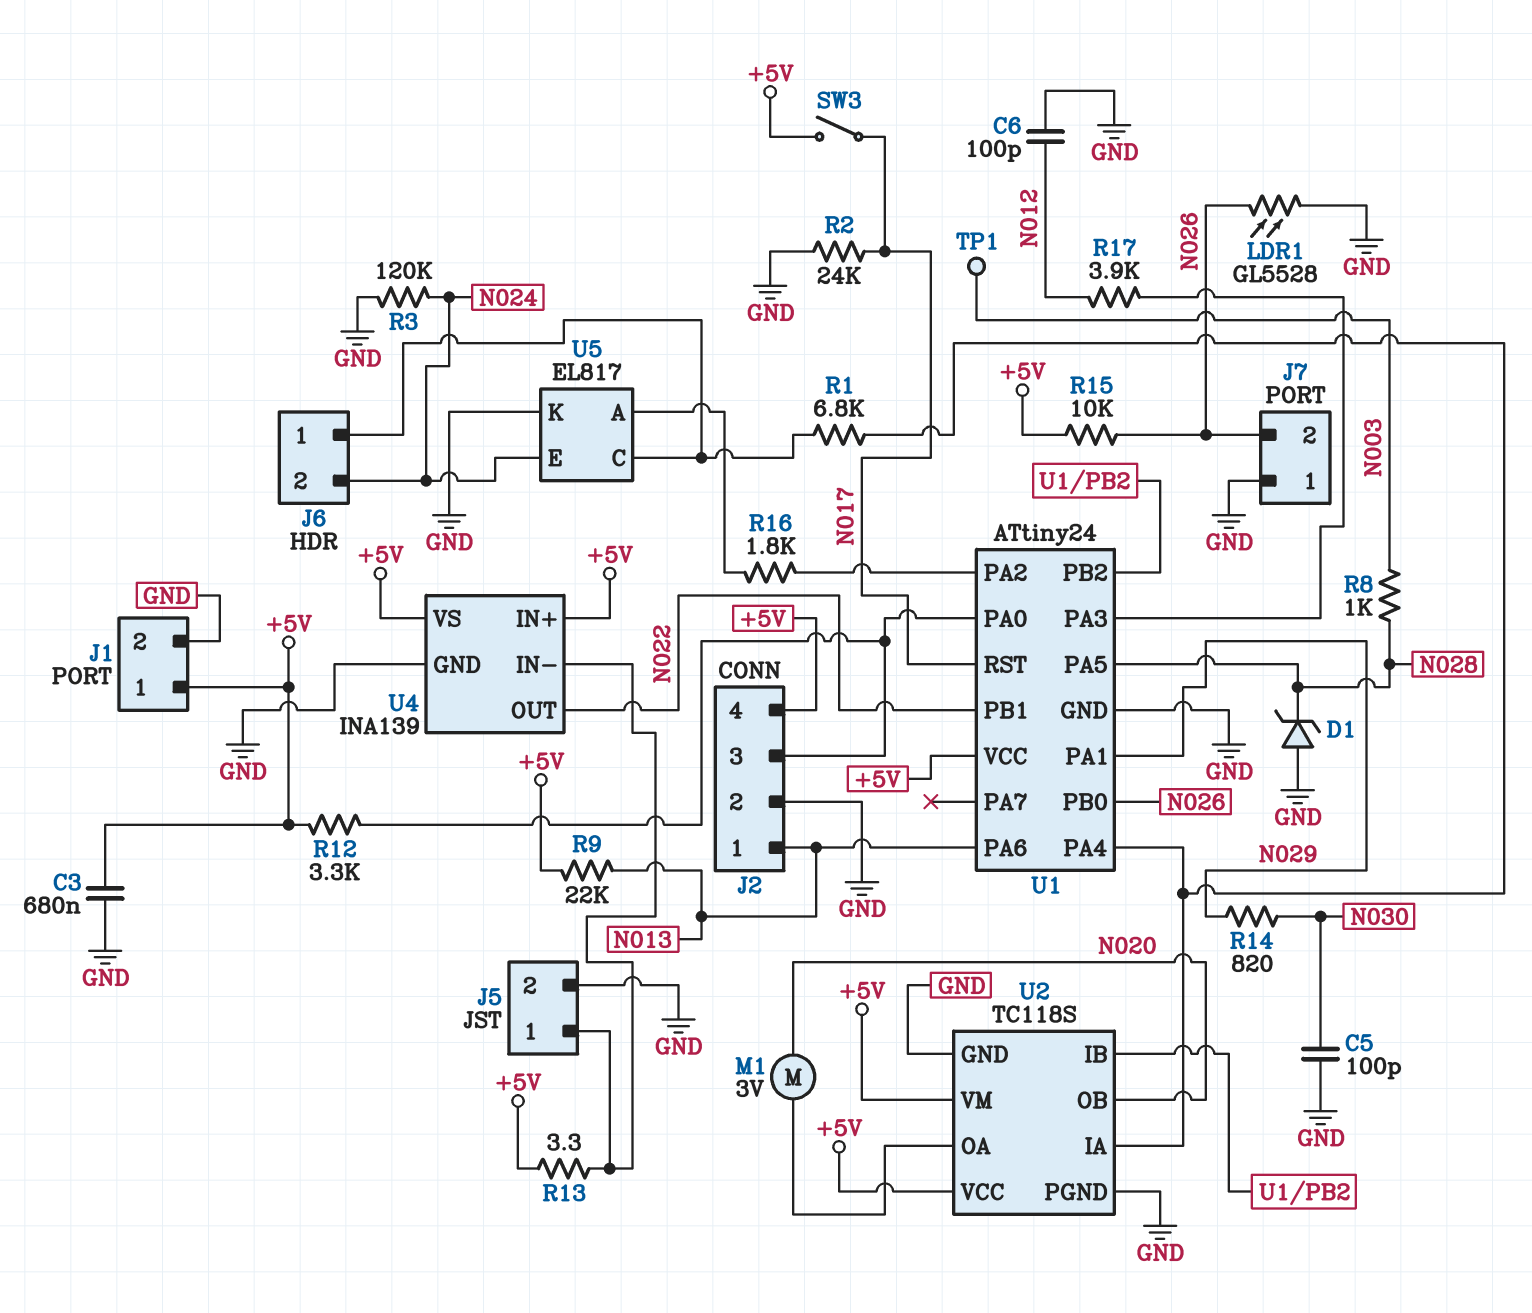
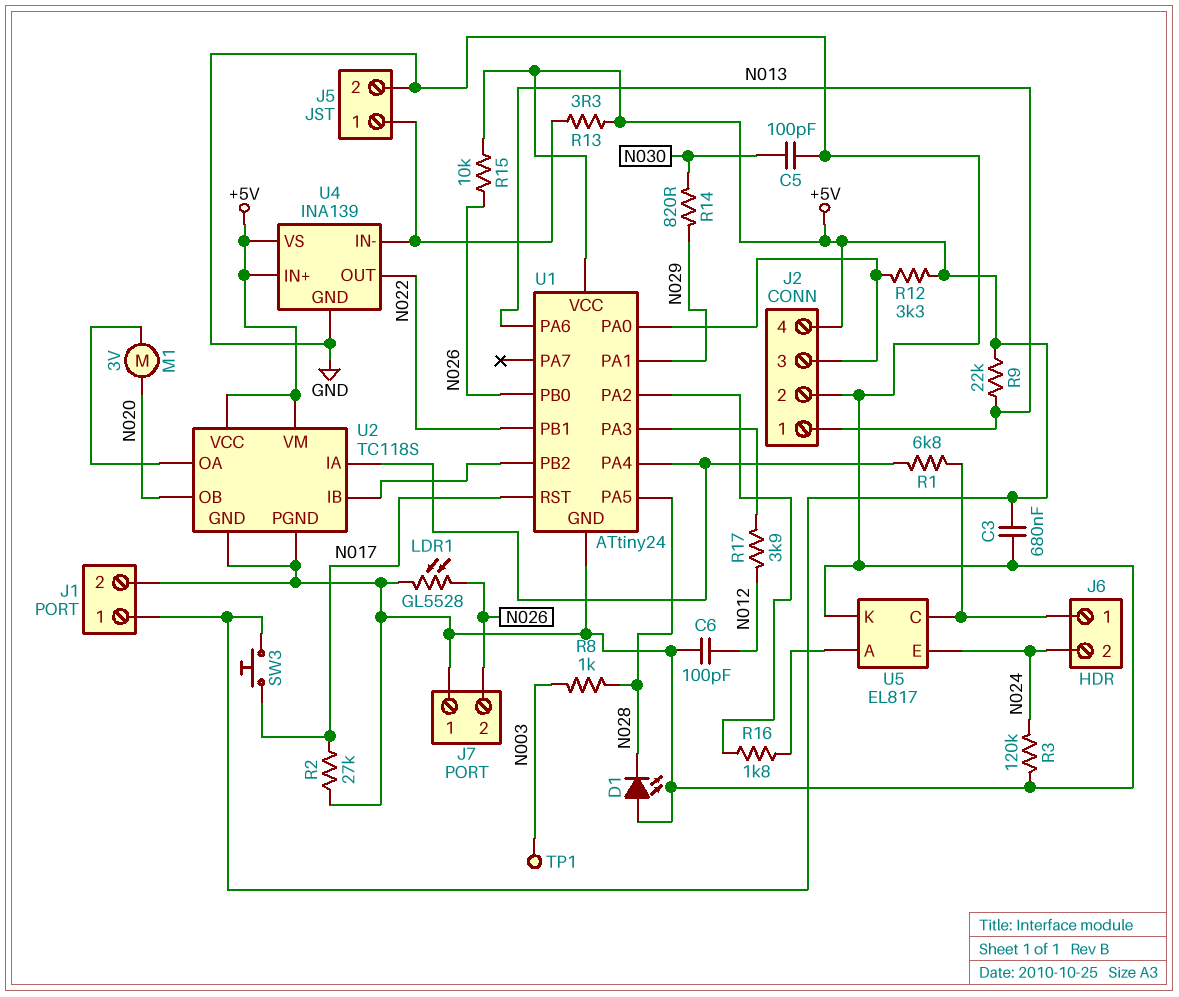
D1: zener (A GND, K N028) -> LED (A GND, K N028)
R2: 24k (GND, N017) -> 27k (GND, N017)
SW3: switch (+5V, N017) -> button (+5V, N017)

